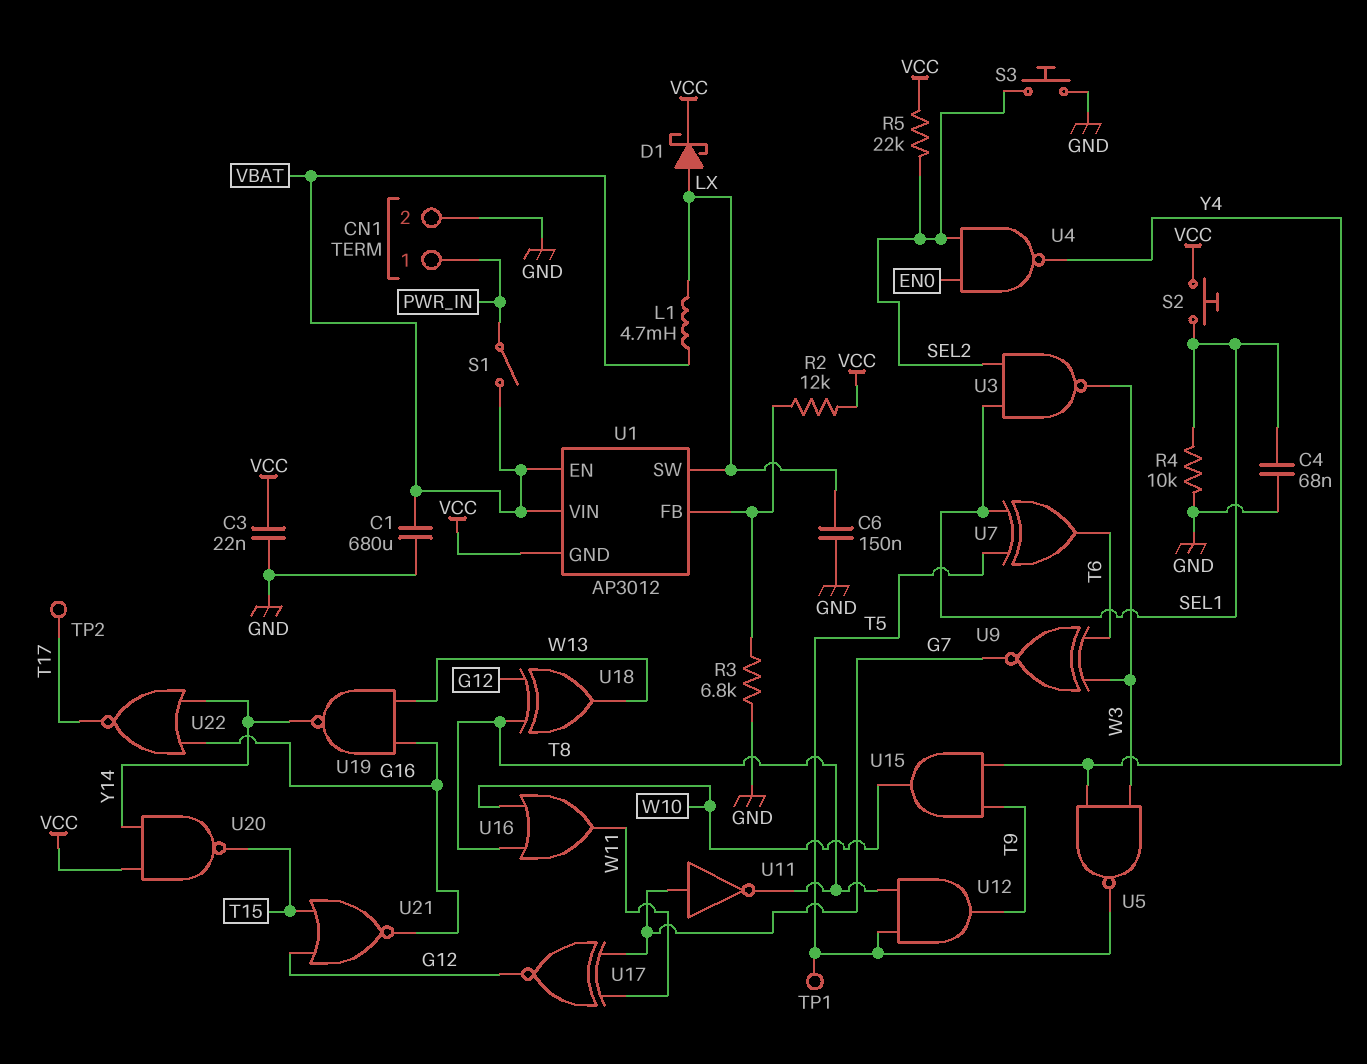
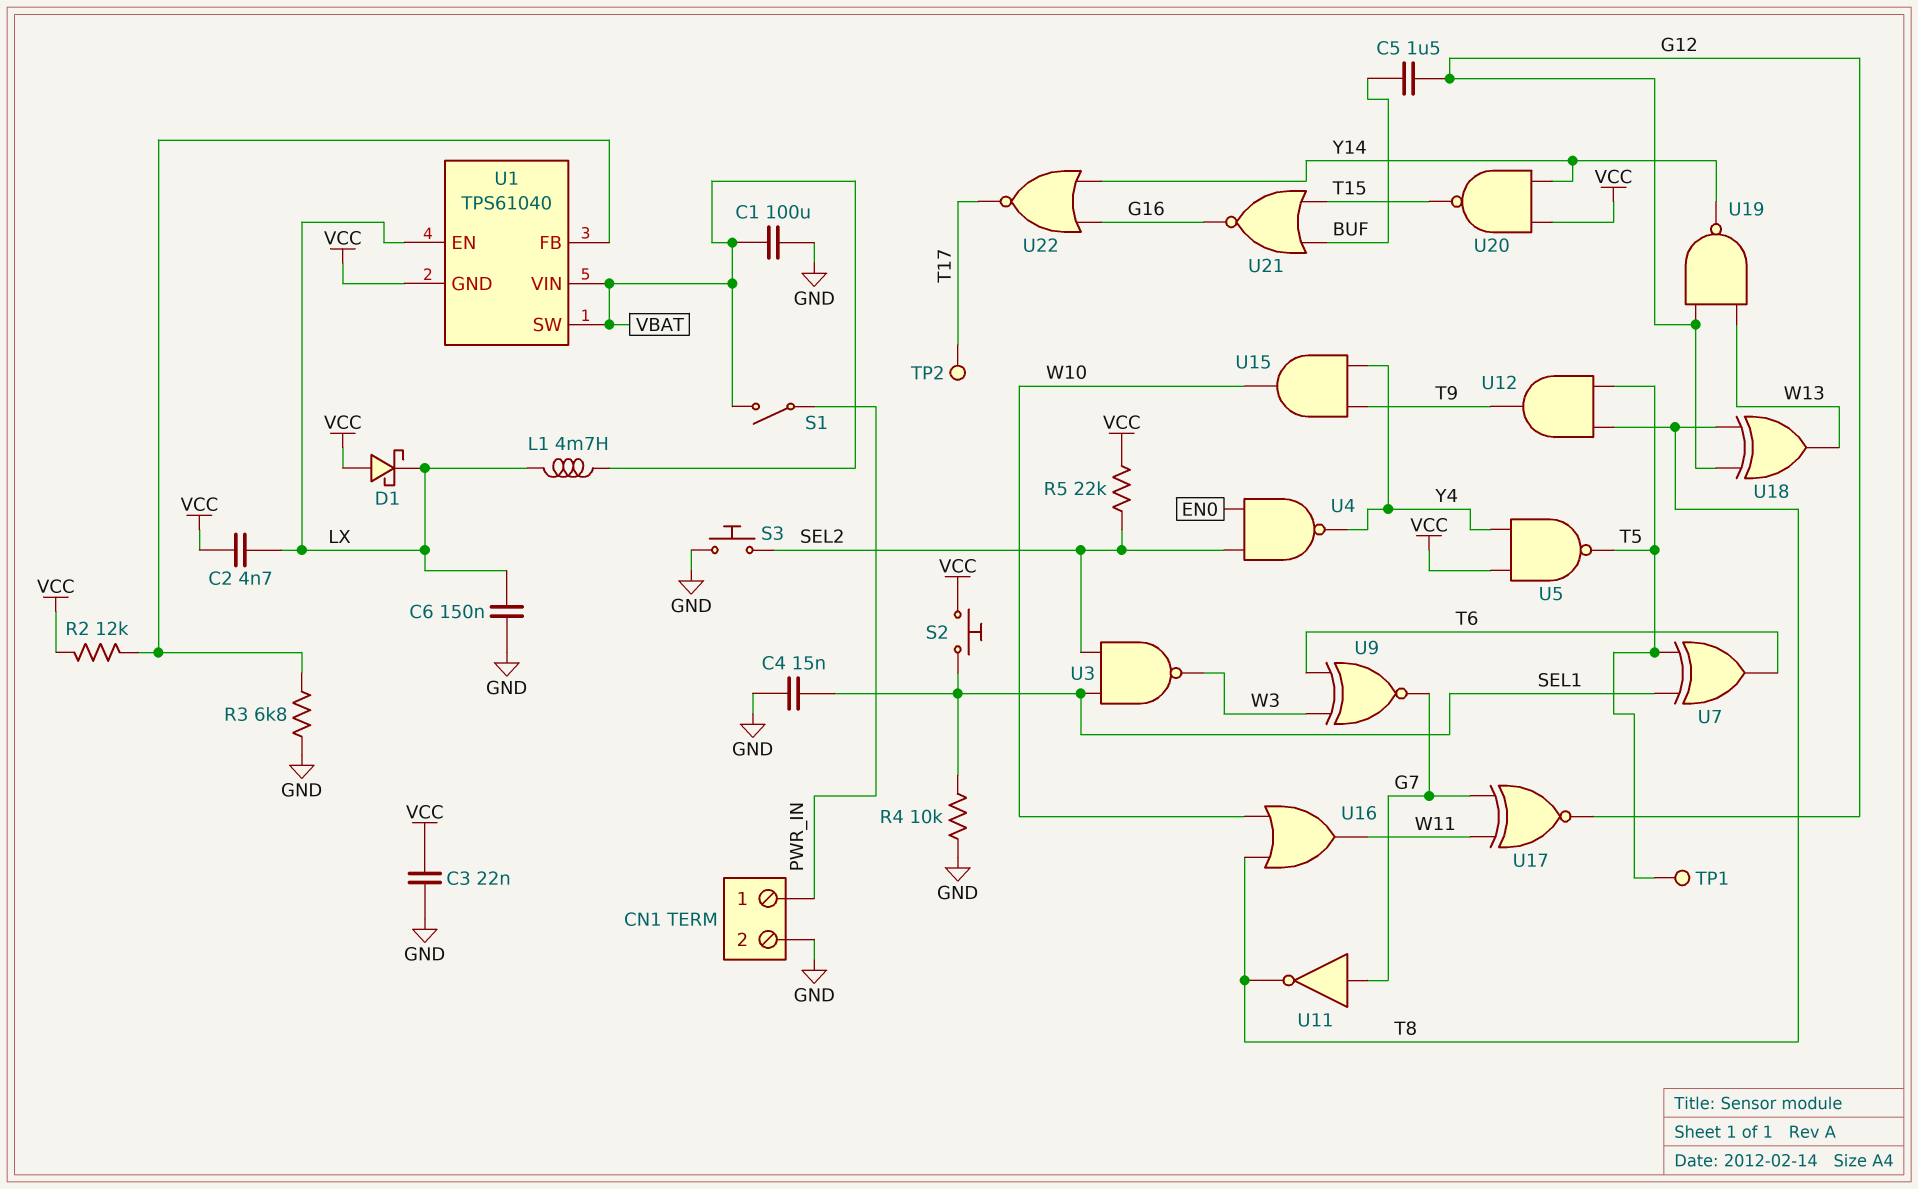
C1: 680uF (GND, VBAT) -> 100uF (GND, VBAT)
C2: none -> 4.7nF (LX, VCC)
C4: 68nF (GND, SEL1) -> 15nF (GND, SEL1)
C5: none -> 1.5uF (BUF, G12)
D1: schottky (A LX, K VCC) -> schottky (A VCC, K LX)
U1: AP3012 -> TPS61040
U1 pin EN: VBAT -> LX
U1 pin SW: LX -> VBAT
U5: NAND (in W3, in Y4, out T5) -> NAND (in VCC, in Y4, out T5)
U19: NAND (in G16, in W13, out Y14) -> NAND (in G12, in W13, out Y14)
U21: NOR (in G12, in T15, out G16) -> NOR (in BUF, in T15, out G16)

